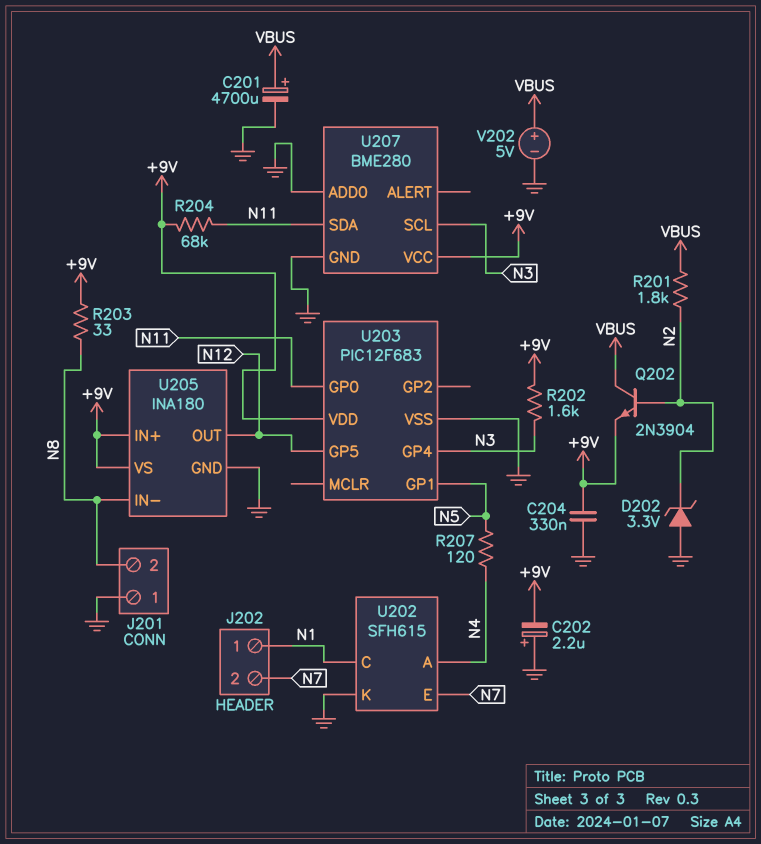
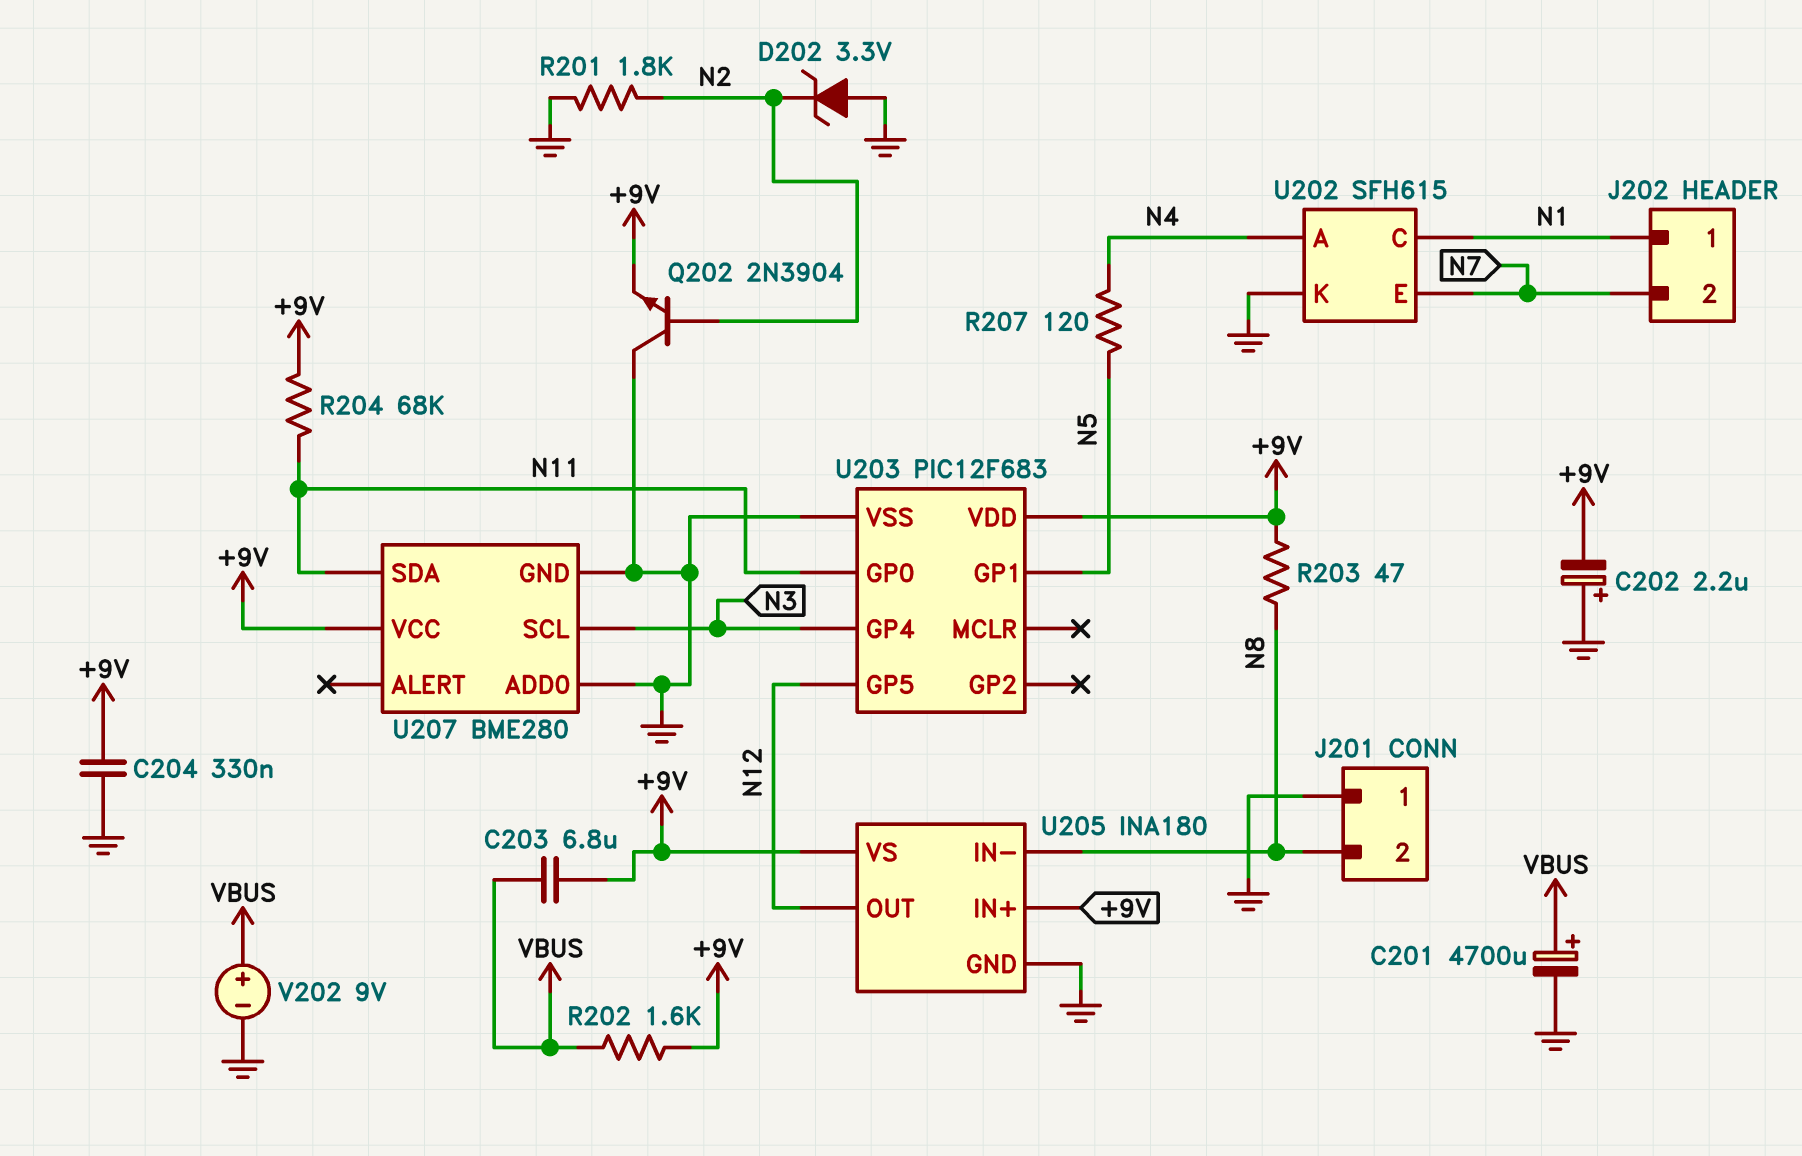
C203: none -> 6.8uF (+9V, VBUS)
Q202: NPN 2N3904 (B N2, C VBUS, E +9V) -> NPN 2N3904 (B N2, C GND, E +9V)
R201: 1.8k (N2, VBUS) -> 1.8k (GND, N2)
R202: 1.6k (+9V, N3) -> 1.6k (+9V, VBUS)
R203: 33 (+9V, N8) -> 47 (+9V, N8)
V202: 5V (plus VBUS, minus GND) -> 9V (plus VBUS, minus GND)

